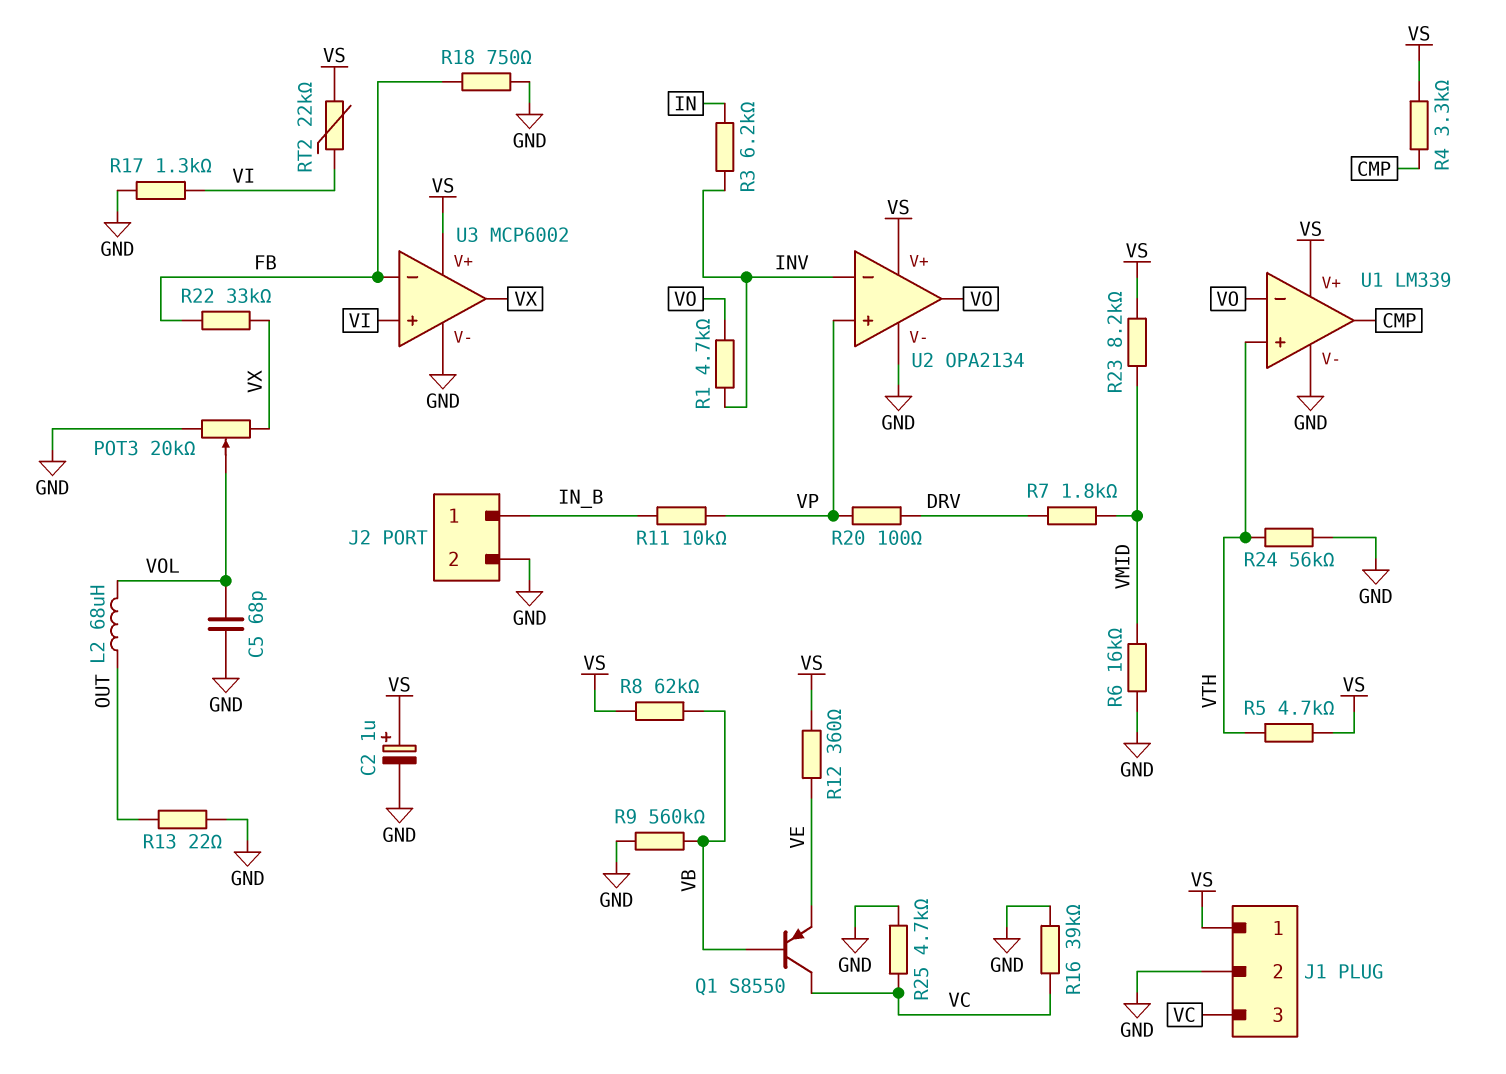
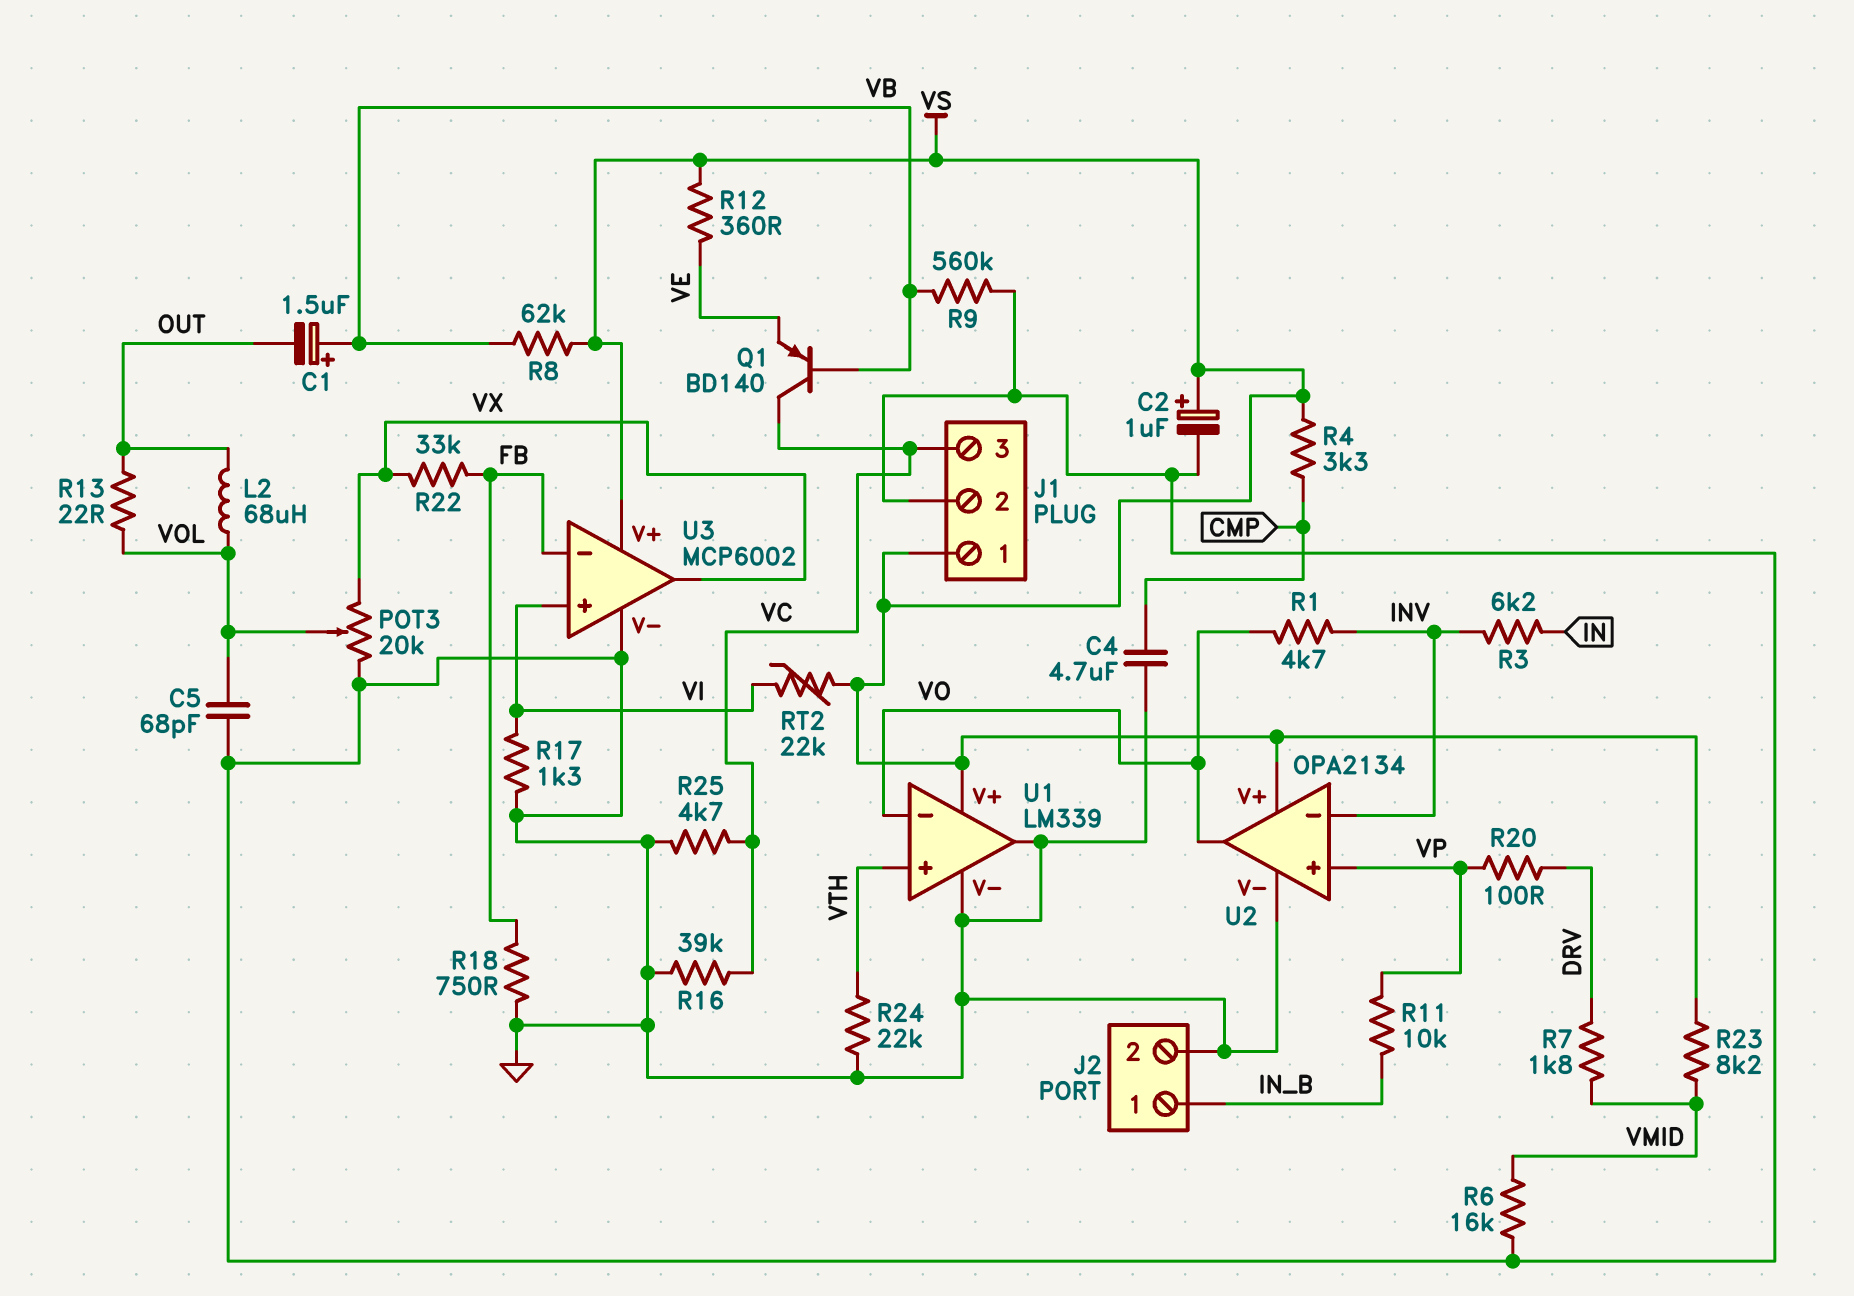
C1: none -> 1.5uF (plus VB, minus OUT)
C4: none -> 4.7uF (CMP, GND)
Q1: PNP S8550 (B VB, C VC, E VE) -> PNP BD140 (B VB, C VC, E VE)
R5: 4.7k (VS, VTH) -> none
R13: 22 (GND, OUT) -> 22 (OUT, VOL)
R24: 56k (GND, VTH) -> 22k (GND, VTH)
U1 pin out: CMP -> GND

